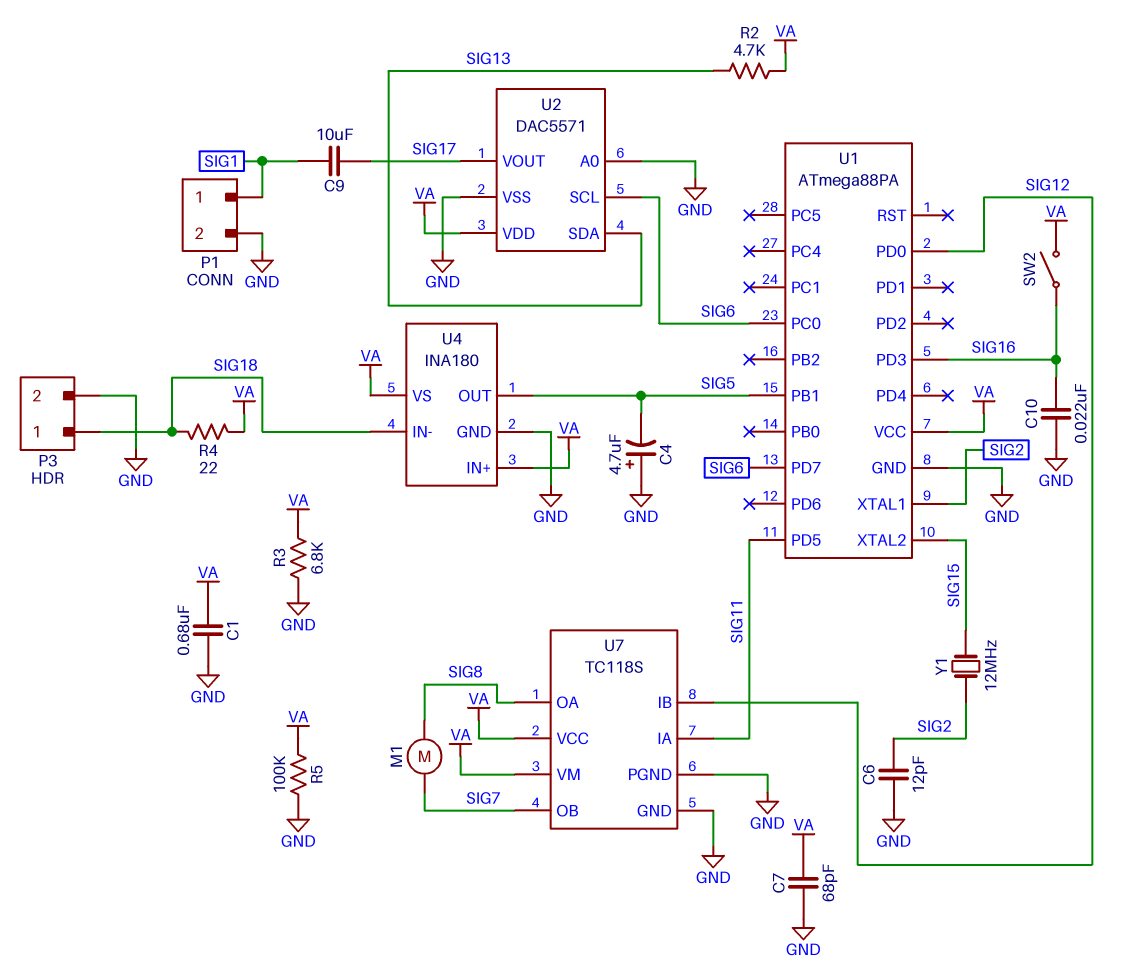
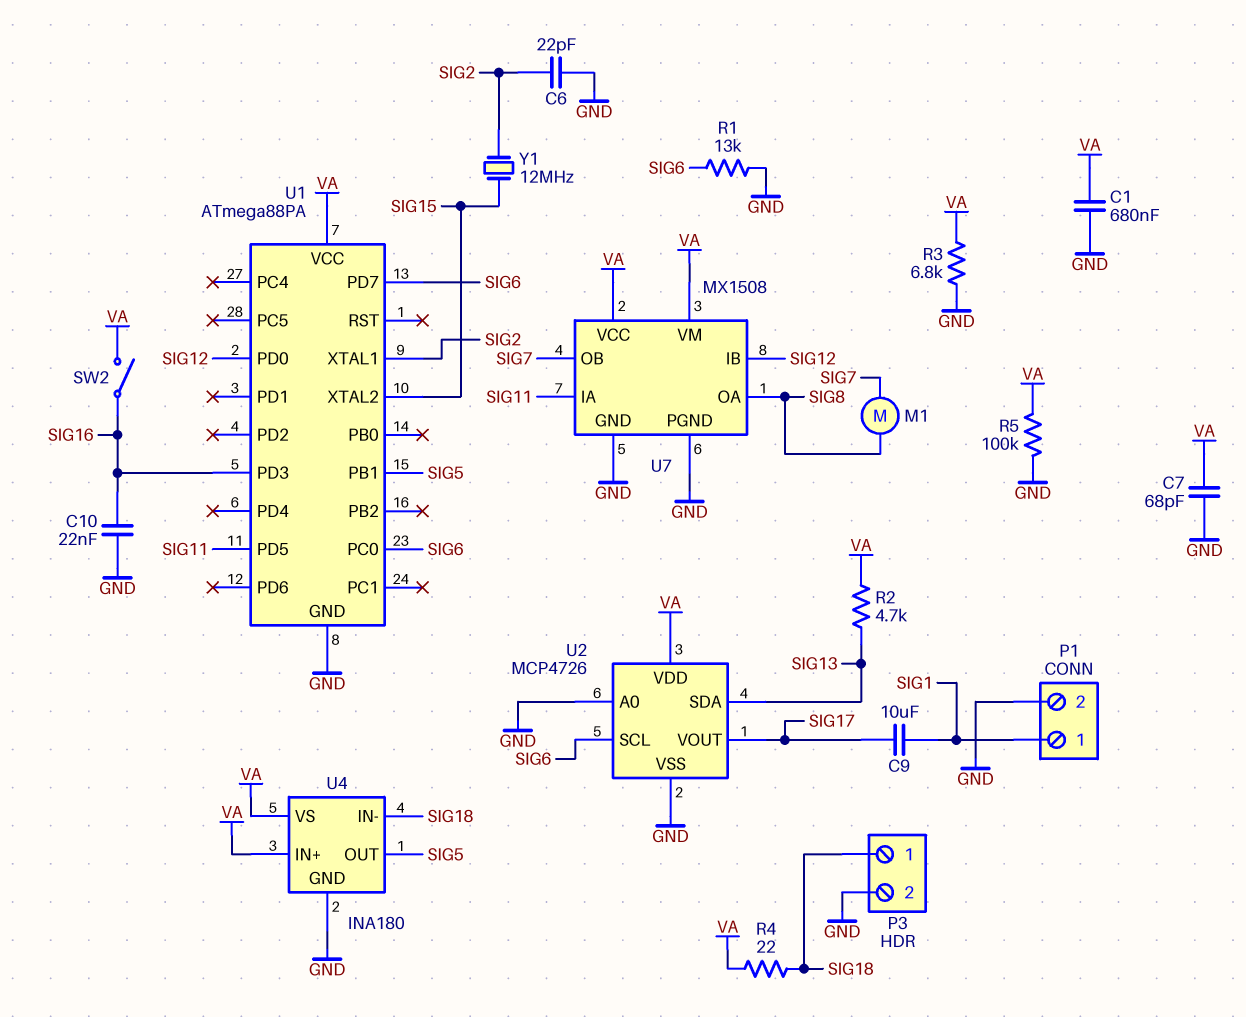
C4: 4.7uF (plus GND, minus SIG5) -> none
C6: 12pF (GND, SIG2) -> 22pF (GND, SIG2)
R1: none -> 13k (GND, SIG6)
U2: DAC5571 -> MCP4726
U7: TC118S -> MX1508

